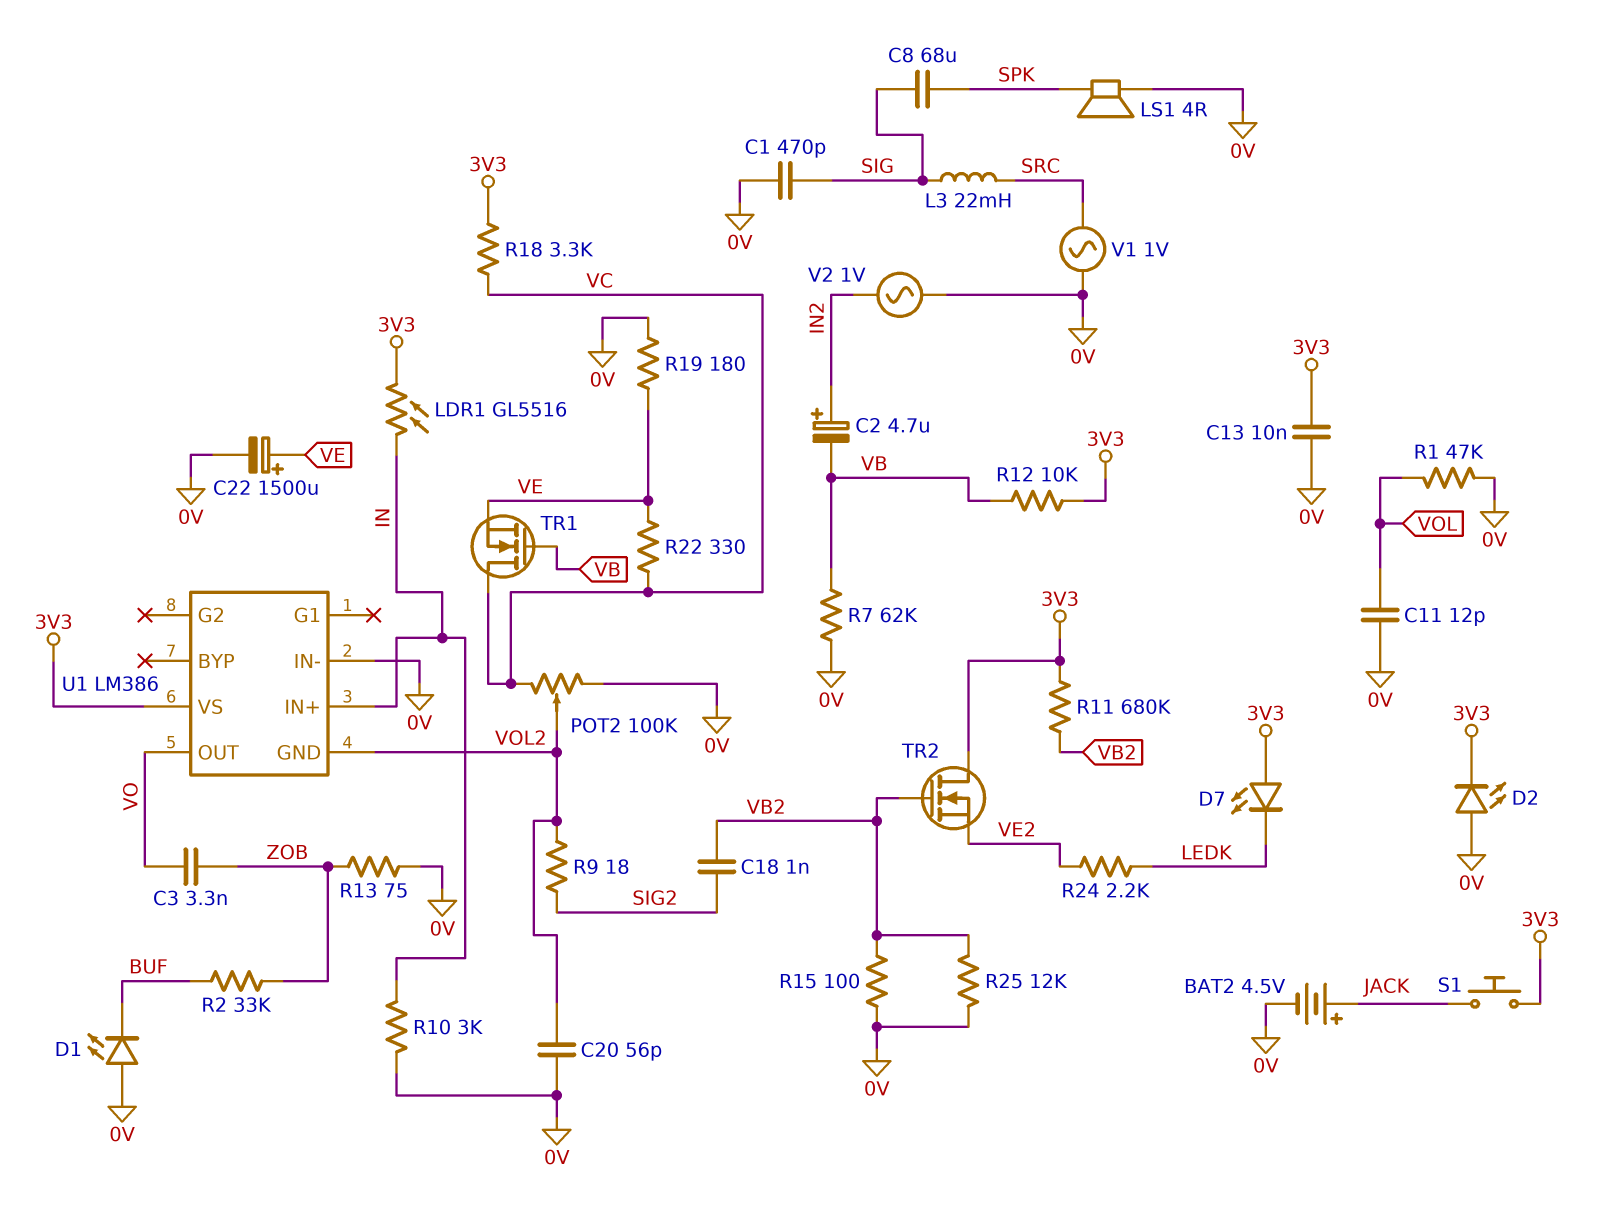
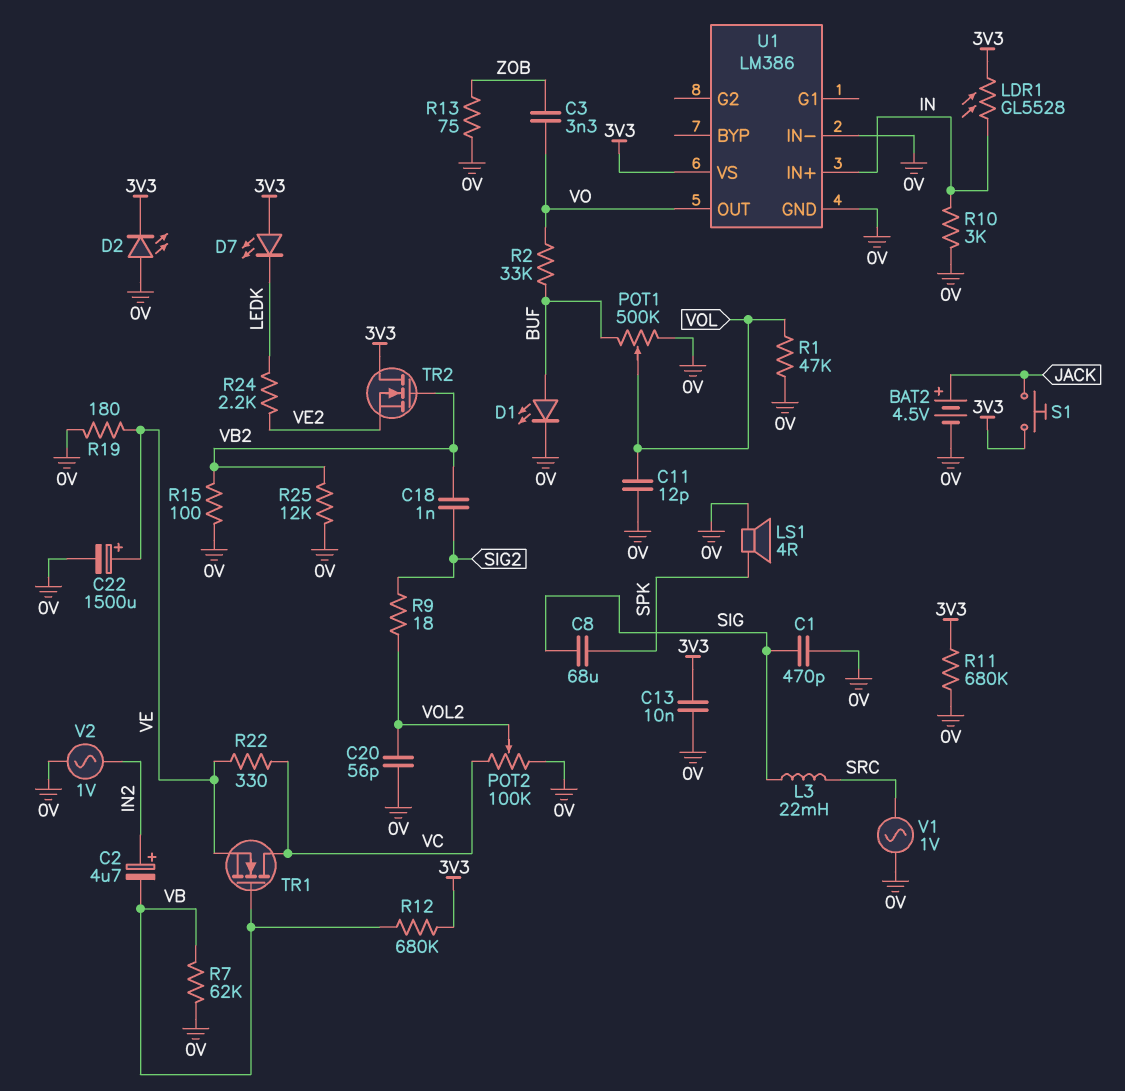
D1: LED (A 0V, K BUF) -> LED (A BUF, K 0V)
LDR1: GL5516 (3V3, IN) -> GL5528 (3V3, IN)
POT1: none -> 500k (0V, BUF, wiper VOL)
R2: 33k (BUF, ZOB) -> 33k (BUF, VO)
R11: 680k (3V3, VB2) -> 680k (0V, 3V3)
R12: 10k (3V3, VB) -> 680k (3V3, VB)
R18: 3.3k (3V3, VC) -> none
U1 pin GND: VOL2 -> 0V

